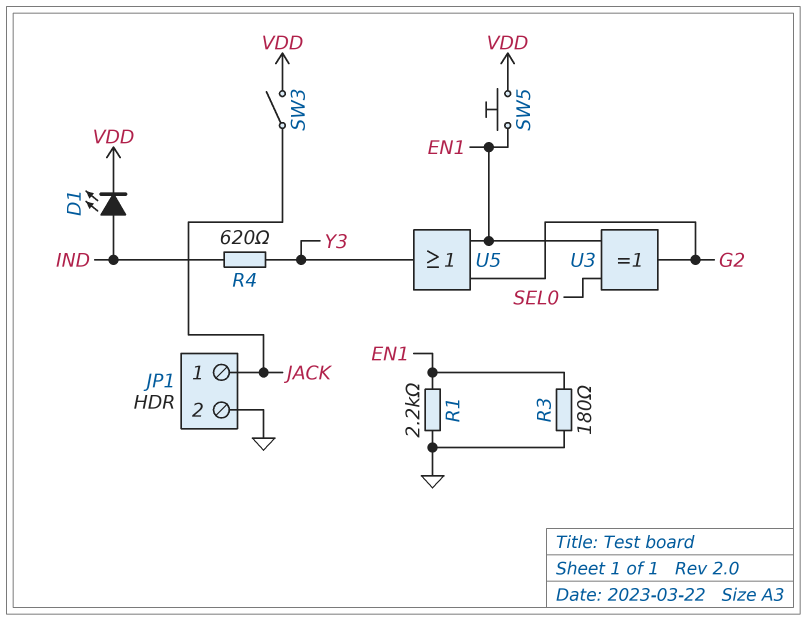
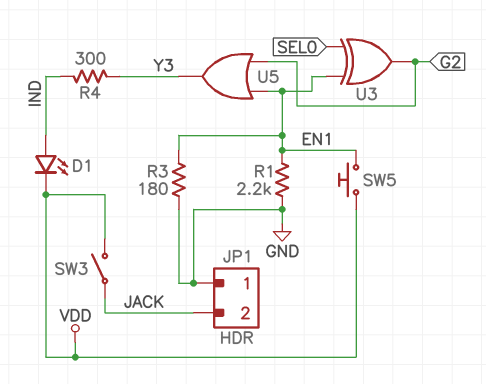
JP1 pin 1: JACK -> GND
JP1 pin 2: GND -> JACK
R4: 620 (IND, Y3) -> 300 (IND, Y3)

